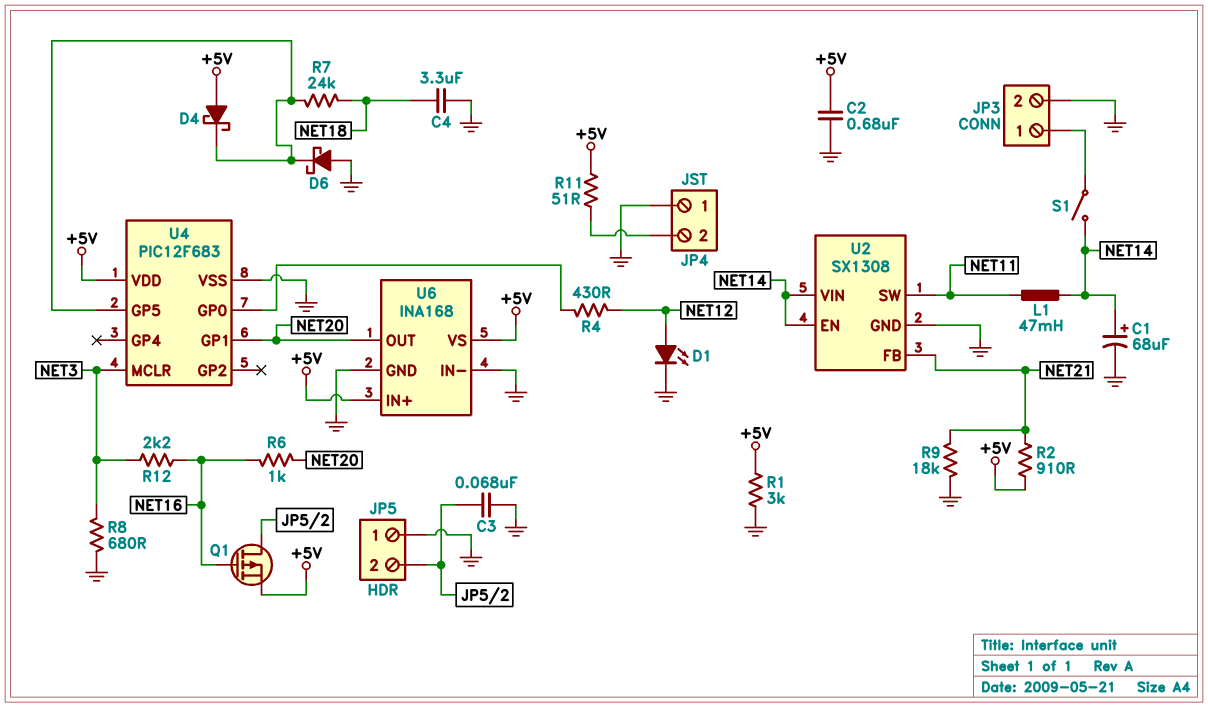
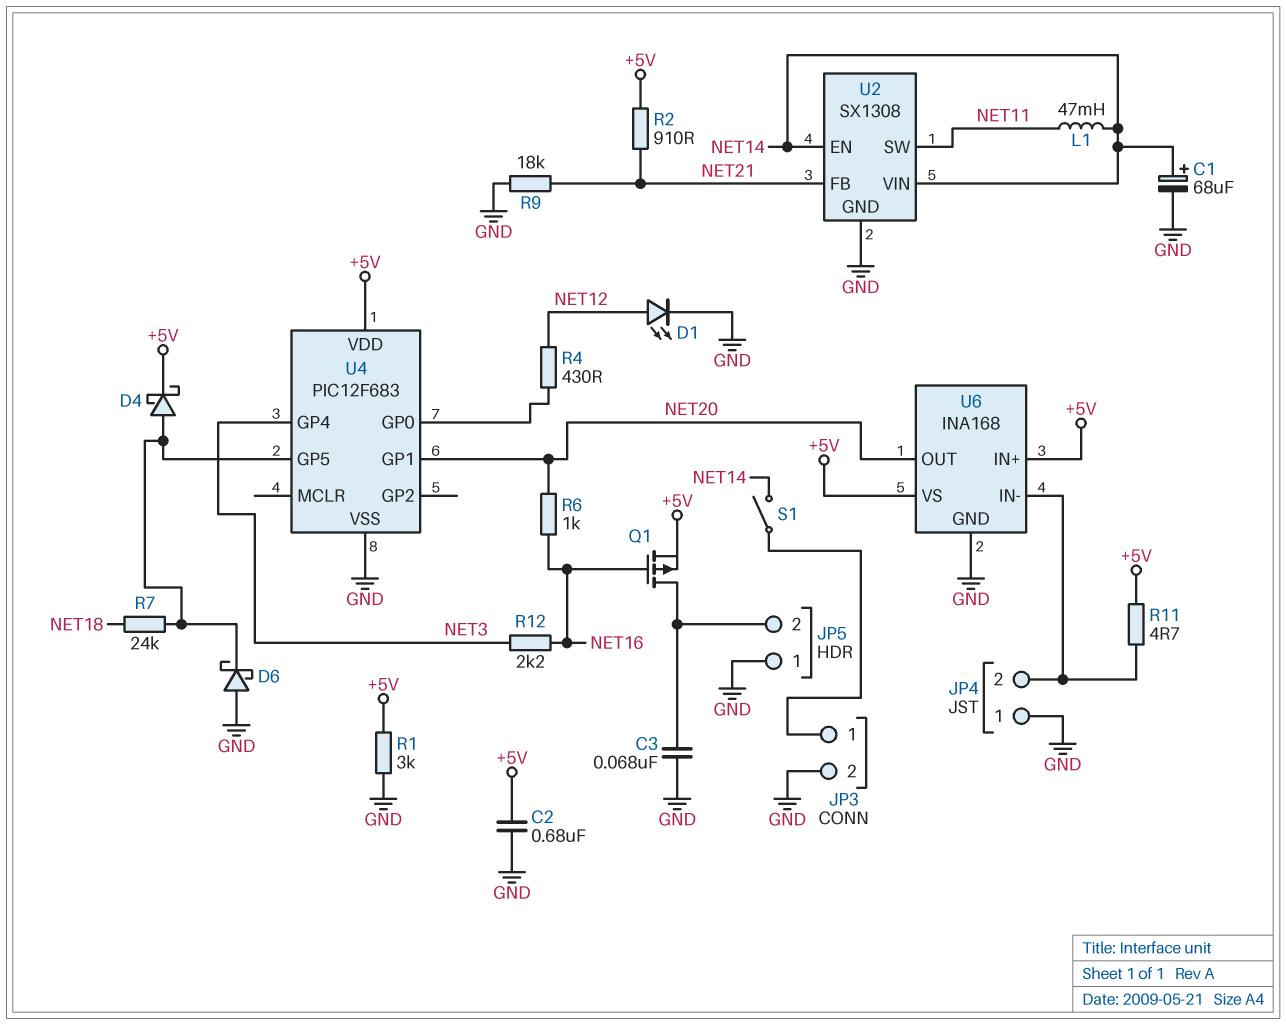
C4: 3.3uF (GND, NET18) -> none
D4: schottky (A +5V, K U4/GP5) -> schottky (A U4/GP5, K +5V)
R8: 680 (GND, NET3) -> none
R11: 51 (+5V, JP4/2) -> 4.7 (+5V, JP4/2)
U4 pin GP4: none -> NET3
U4 pin MCLR: NET3 -> none
U6 pin IN-: GND -> JP4/2

